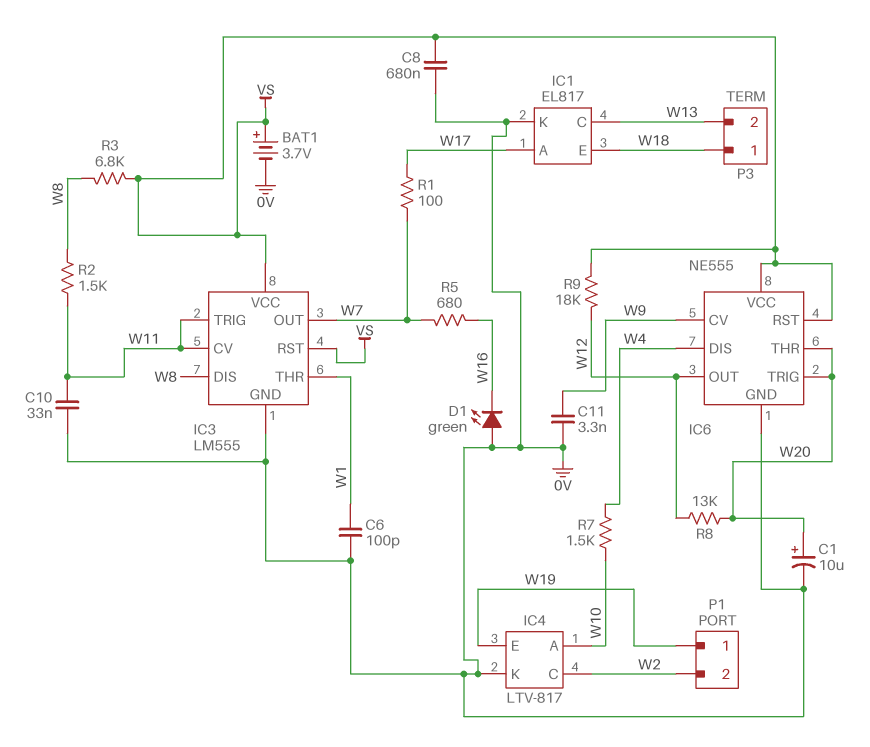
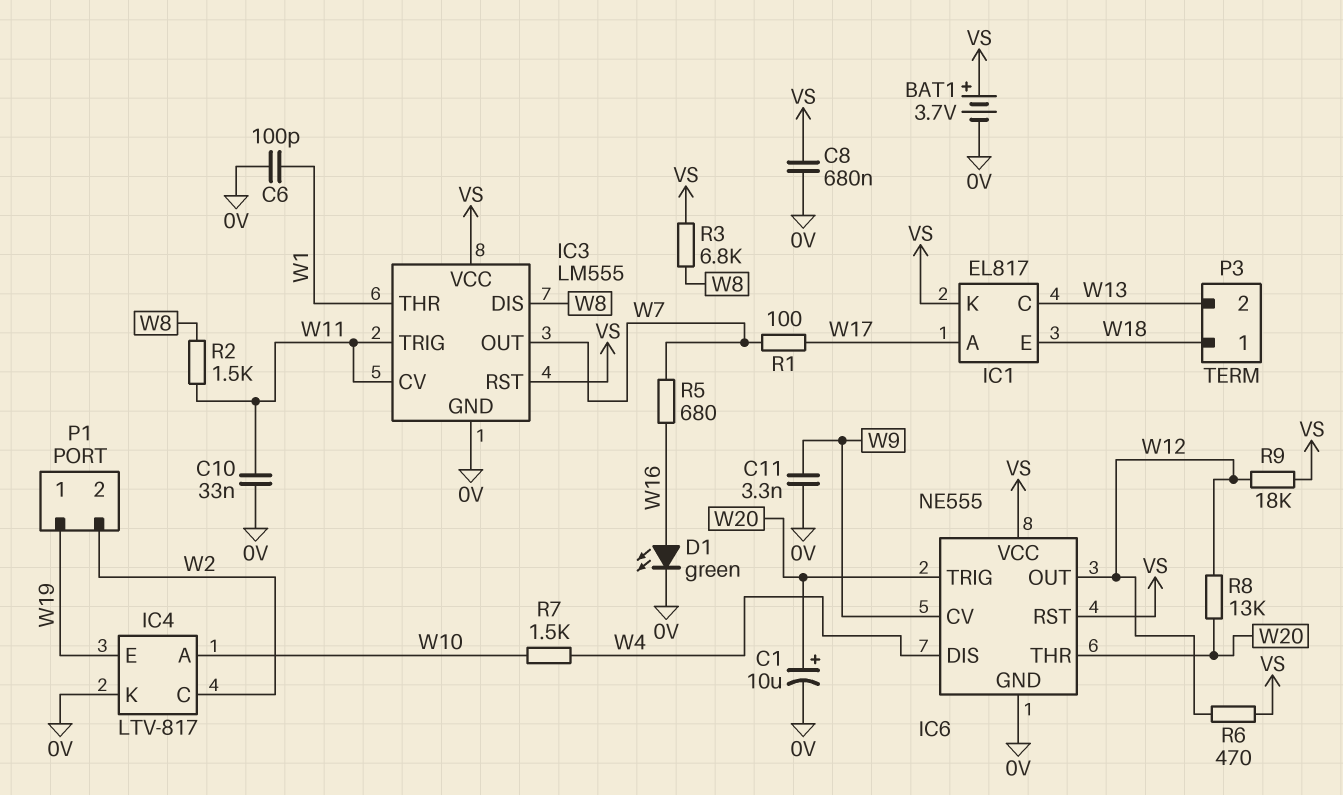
D1: LED green (A 0V, K W16) -> LED green (A W16, K 0V)
IC1 pin K: 0V -> VS
R6: none -> 470 (VS, W12)

